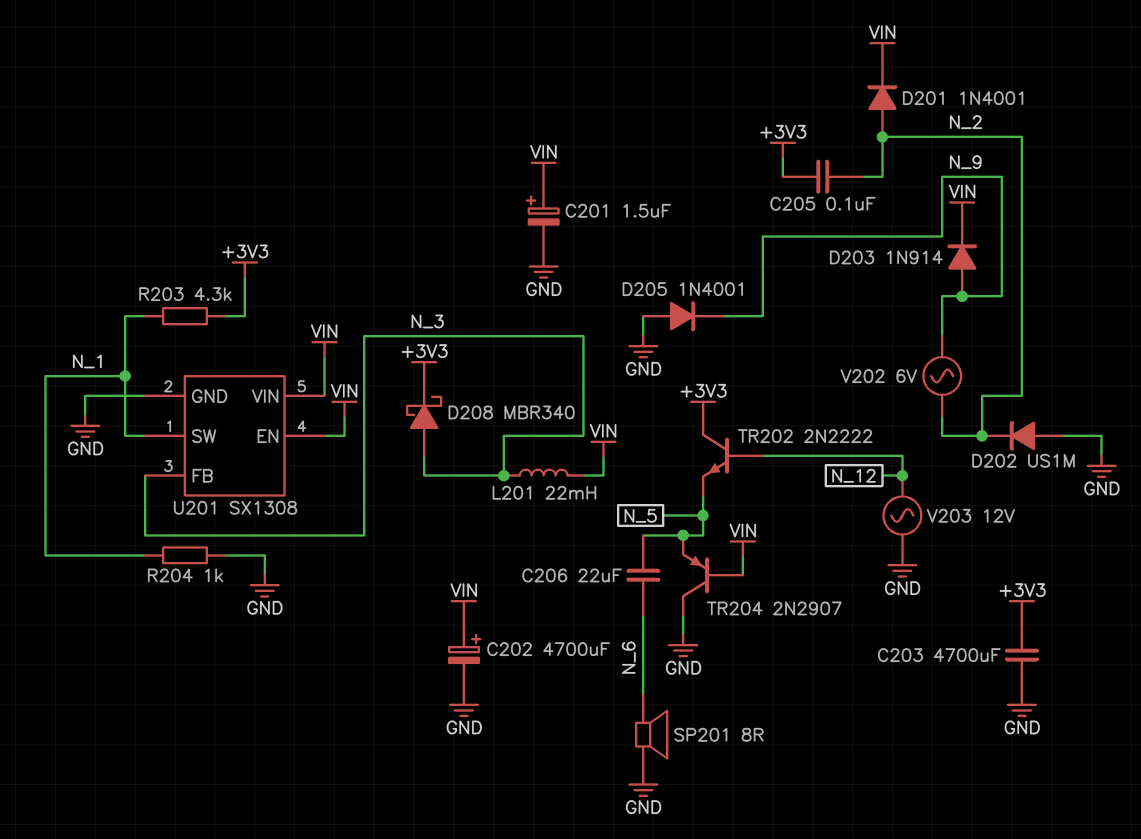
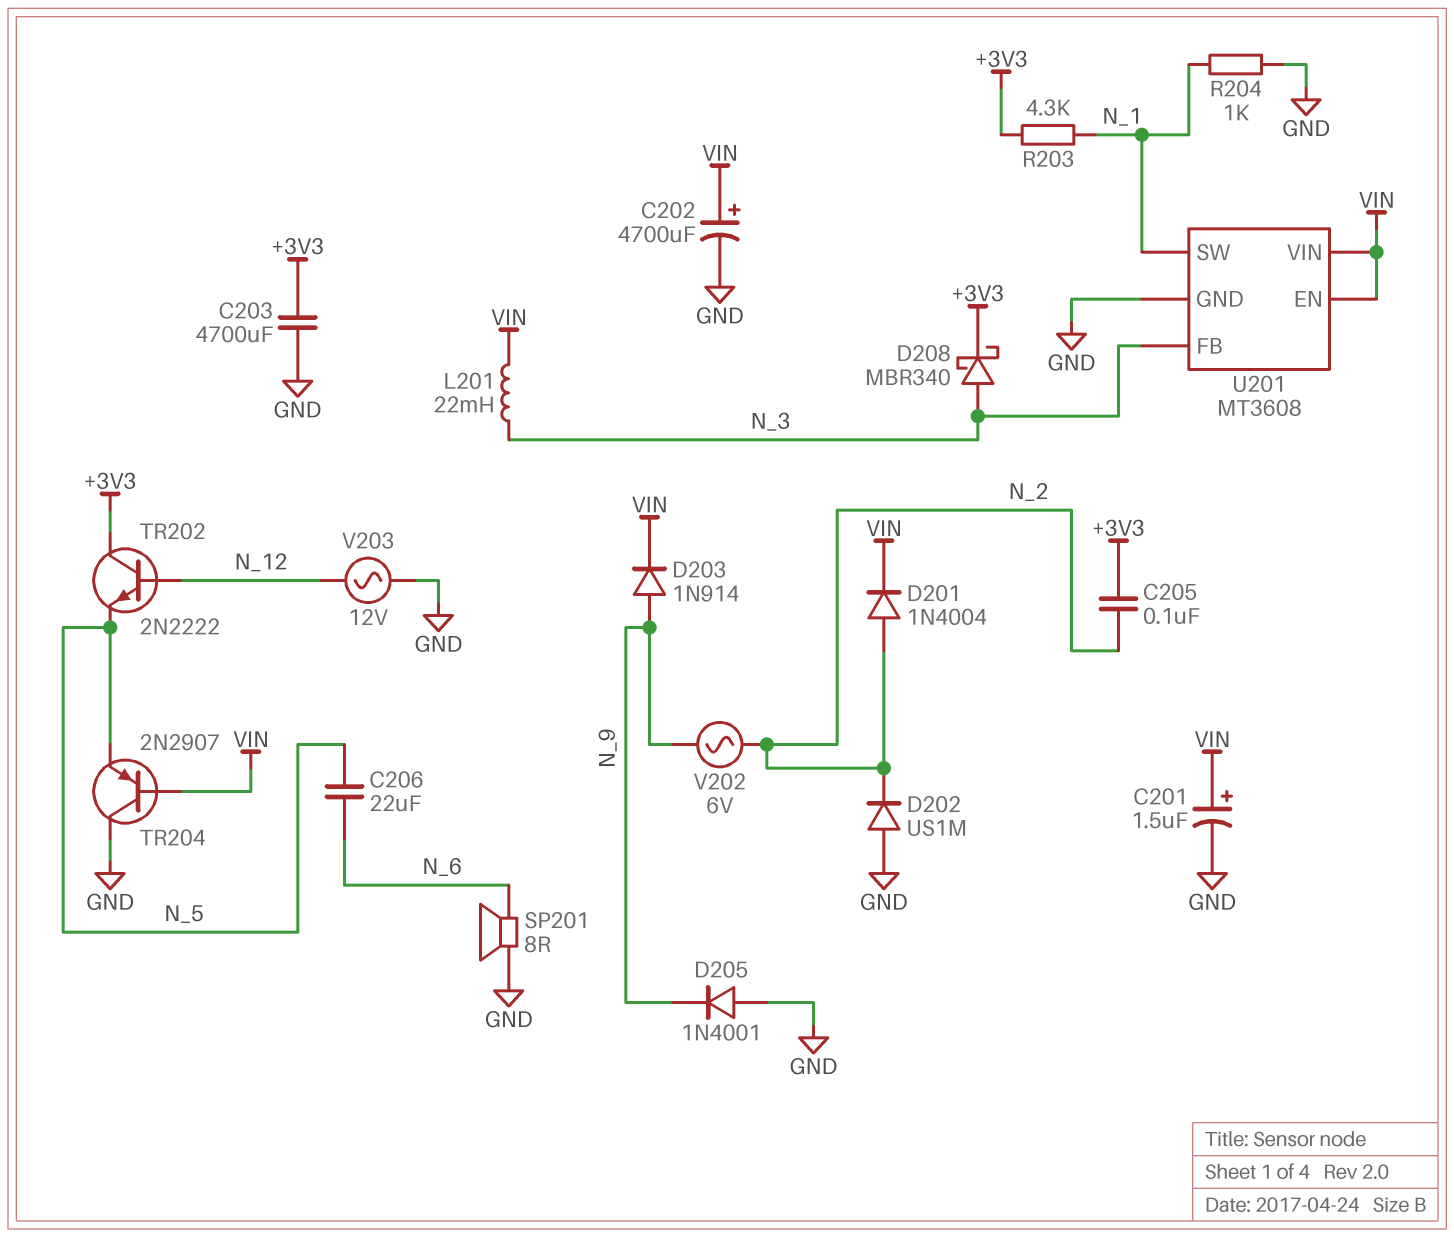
D201: diode 1N4001 (A N_2, K VIN) -> diode 1N4004 (A N_2, K VIN)
U201: SX1308 -> MT3608

